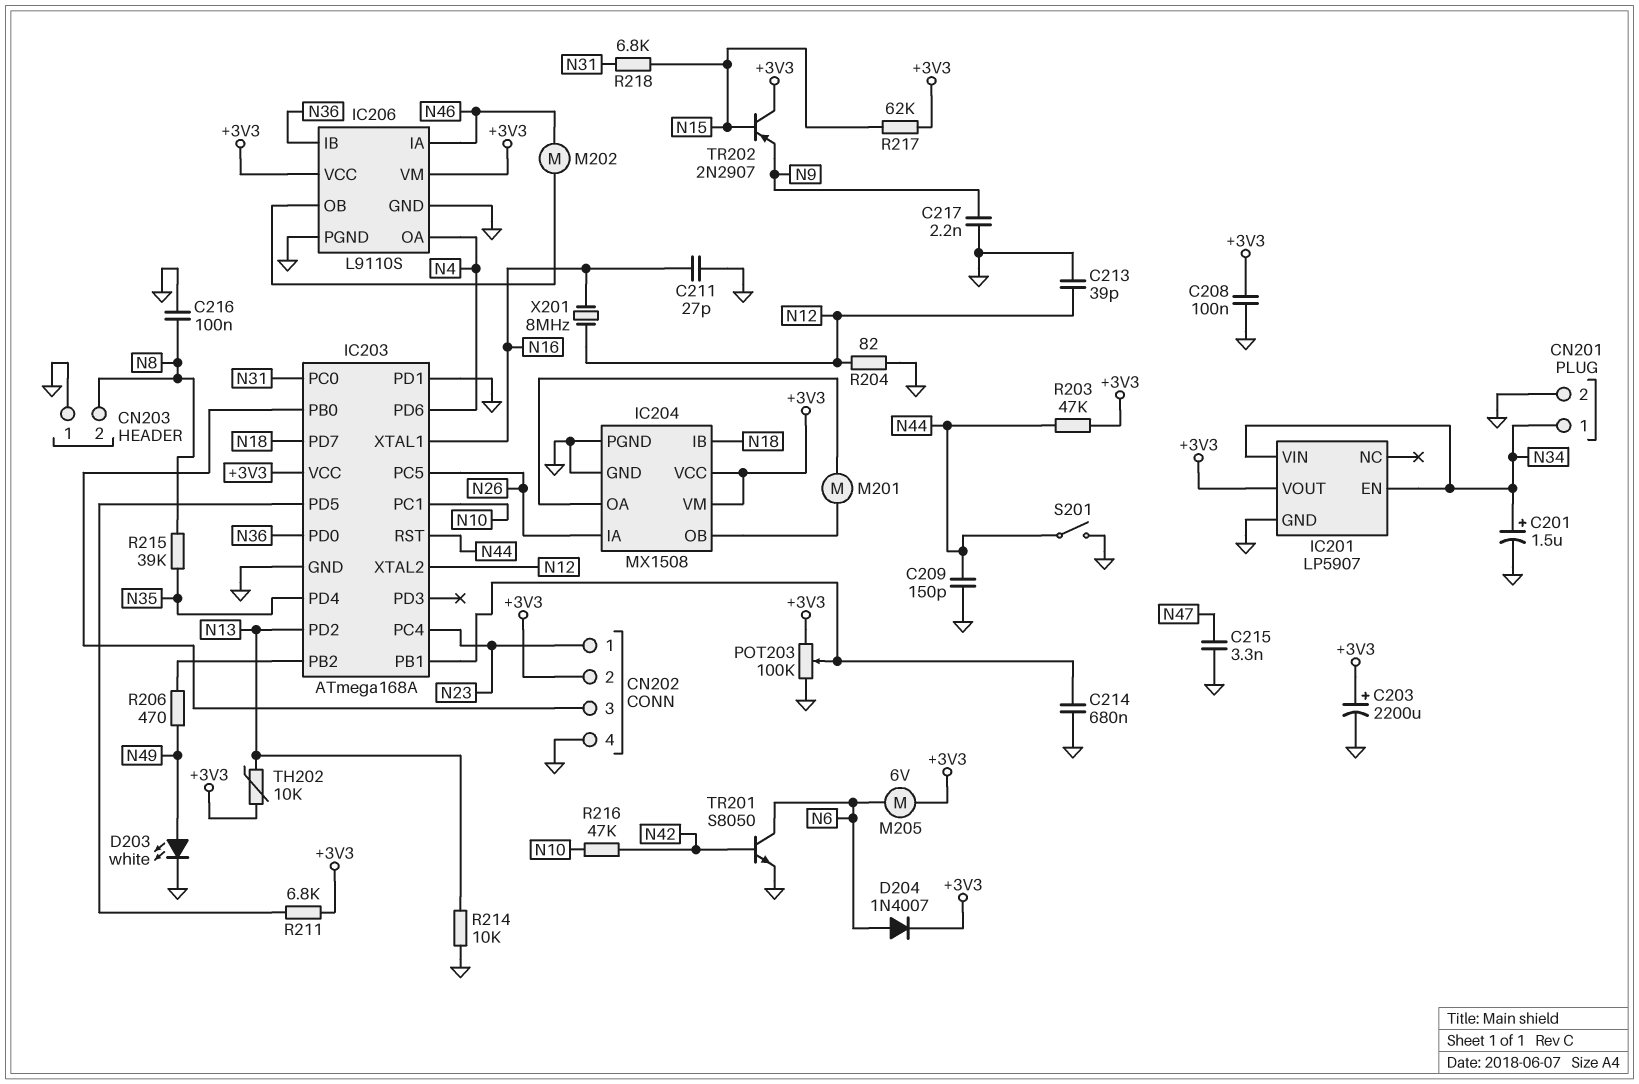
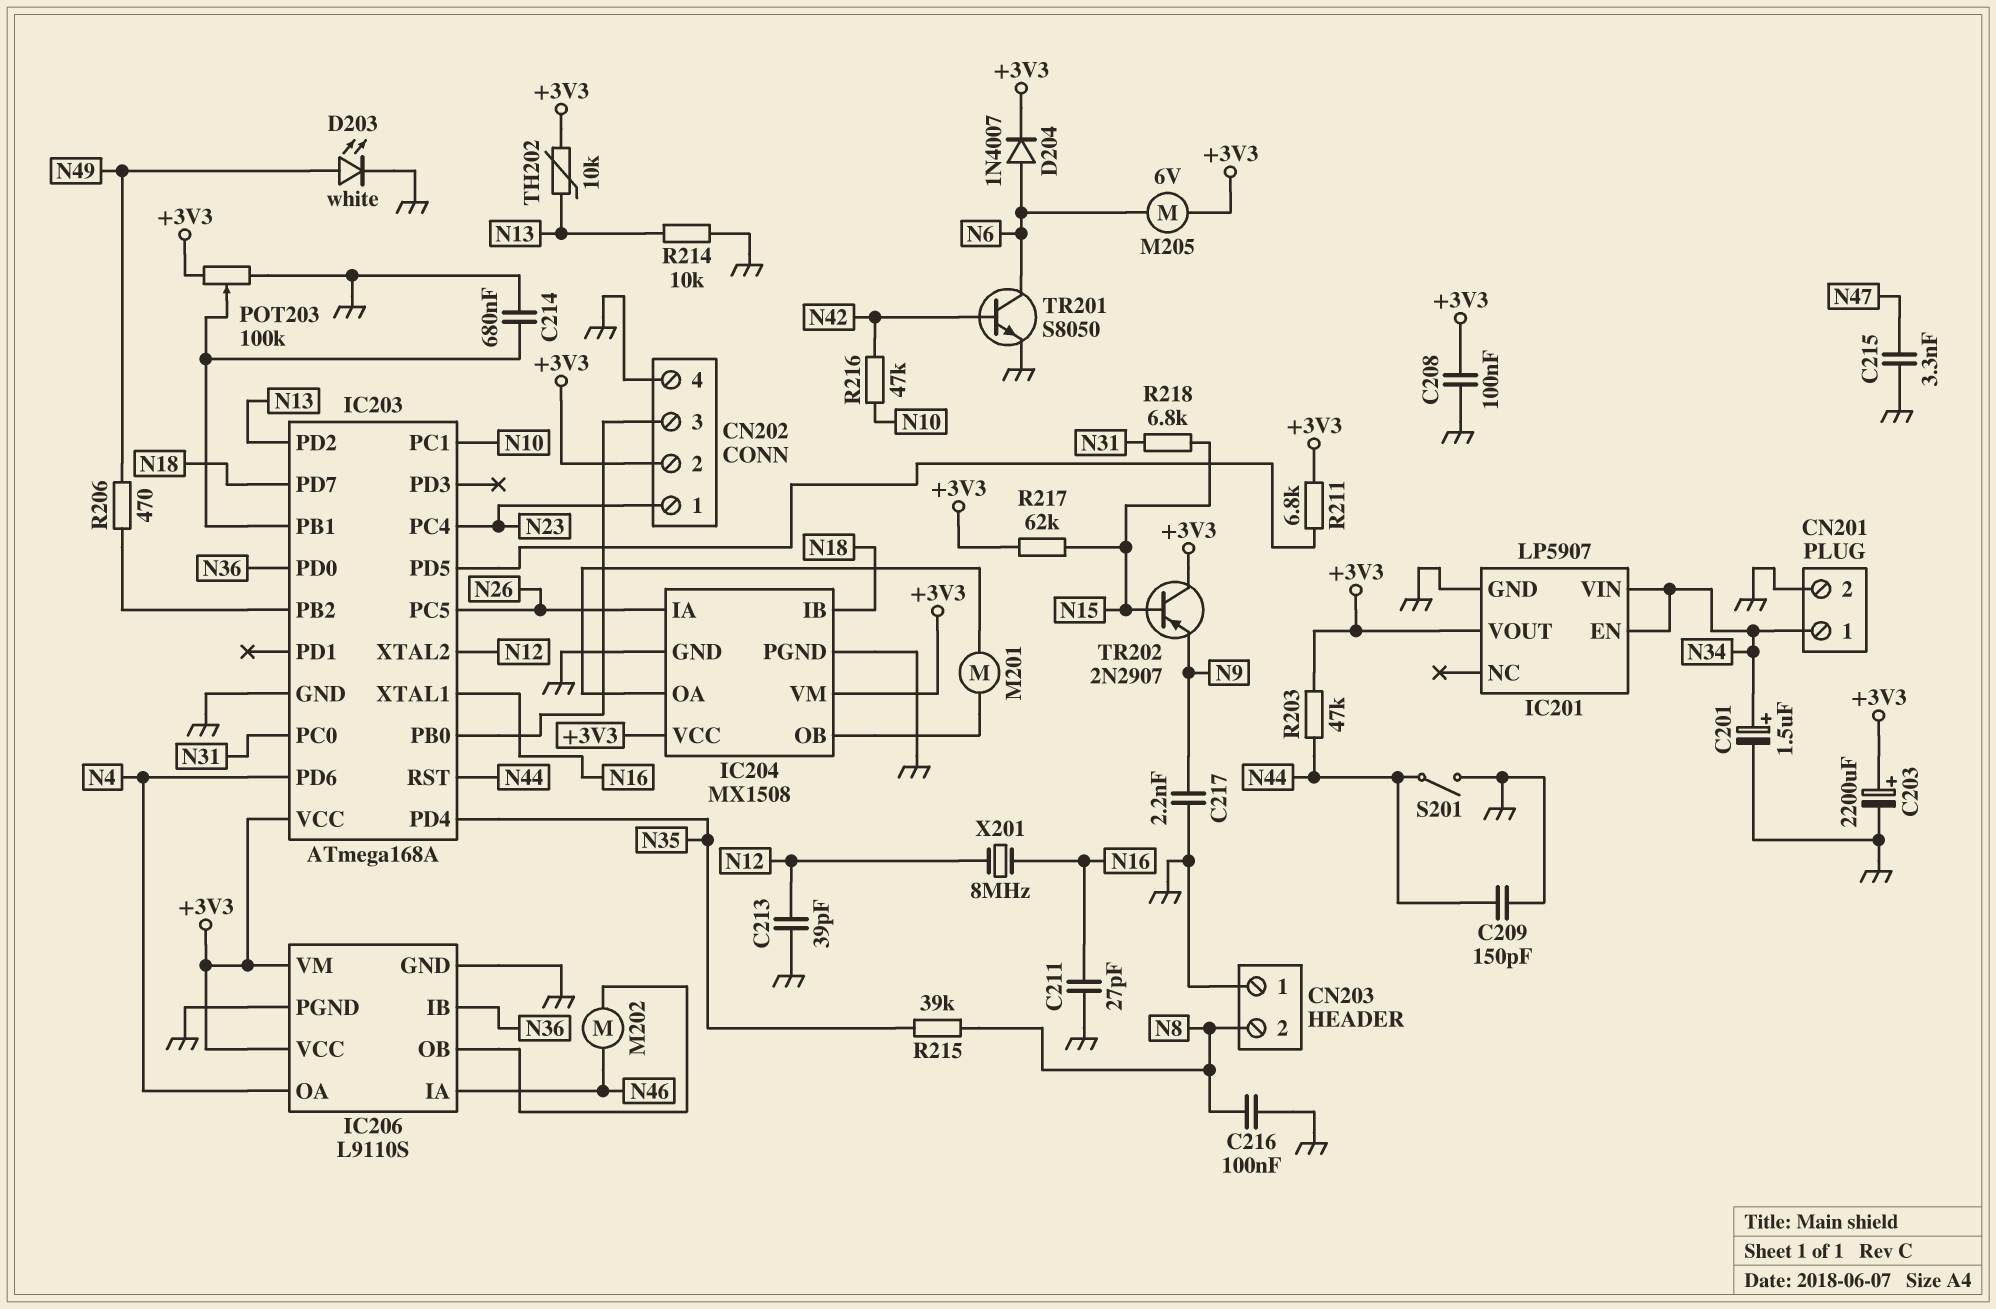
IC203 pin PD1: GND -> none
R204: 82 (GND, N12) -> none

